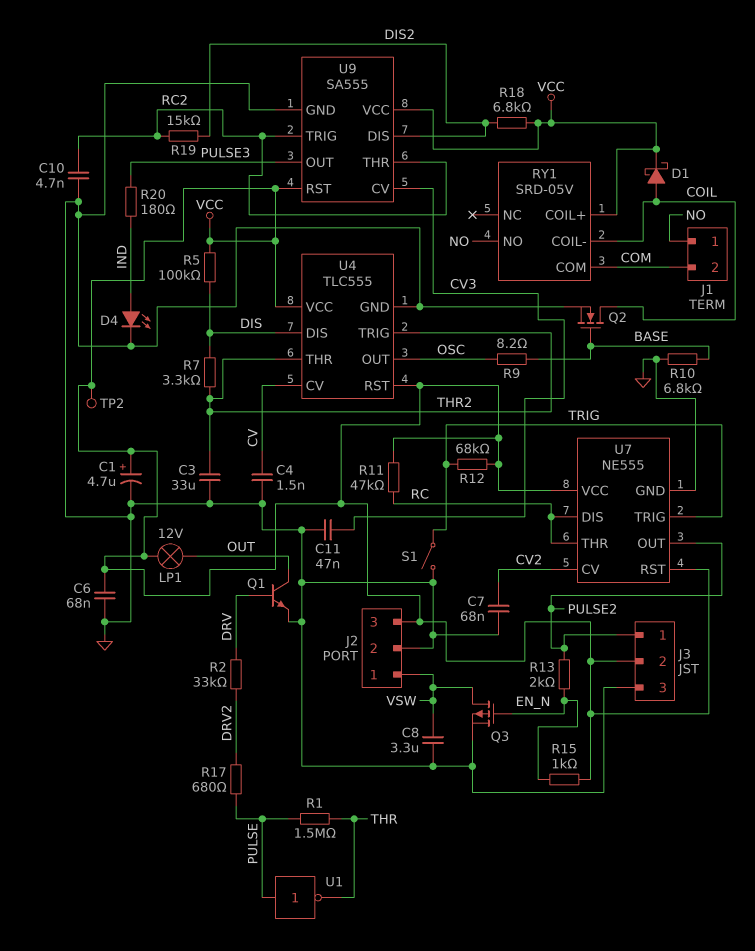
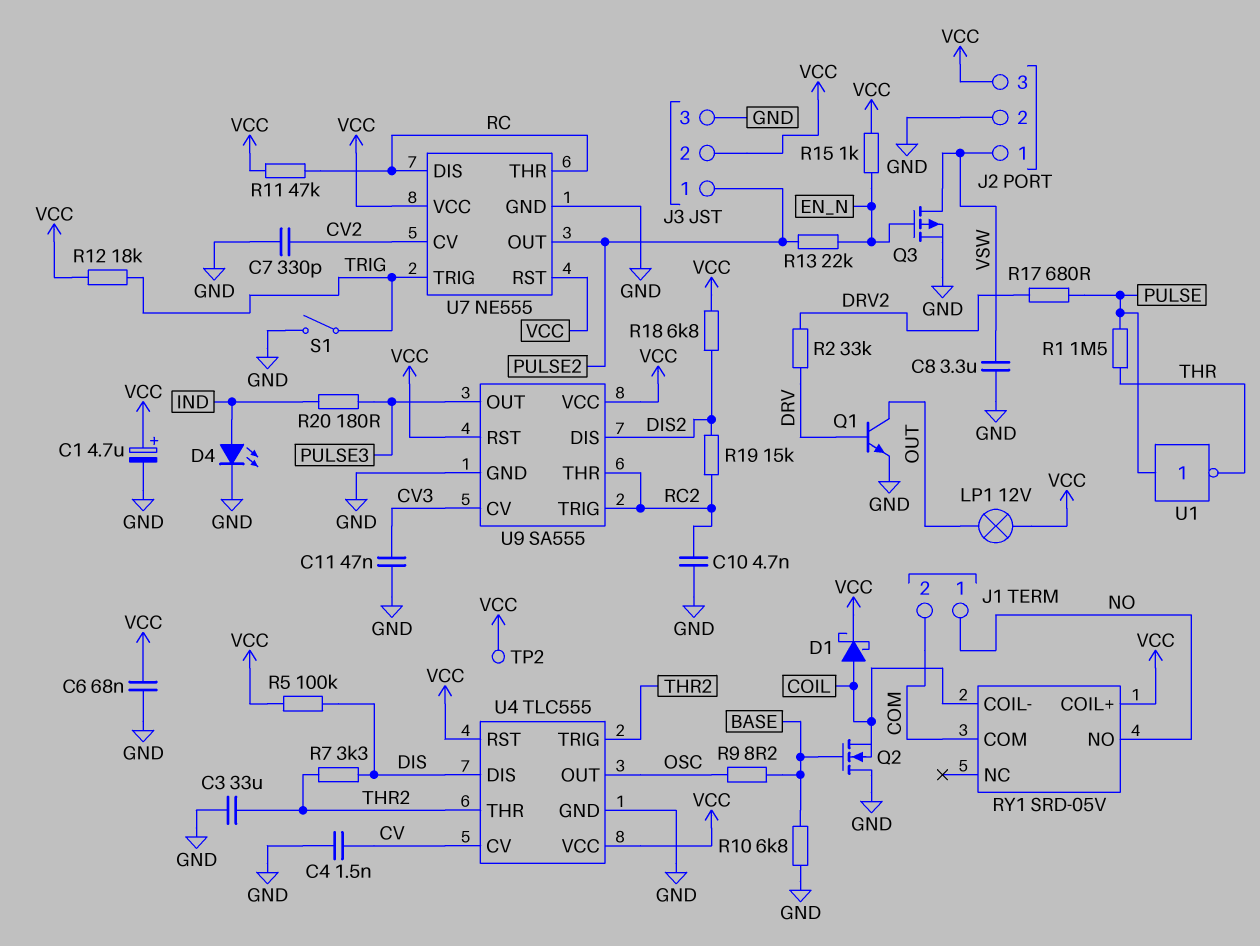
C7: 68nF (CV2, GND) -> 330pF (CV2, GND)
Q2: NMOS (G BASE, D COIL, S GND) -> NMOS (G BASE, D GND, S COIL)
R12: 68k (TRIG, VCC) -> 18k (TRIG, VCC)
R13: 2k (EN_N, PULSE2) -> 22k (EN_N, PULSE2)

